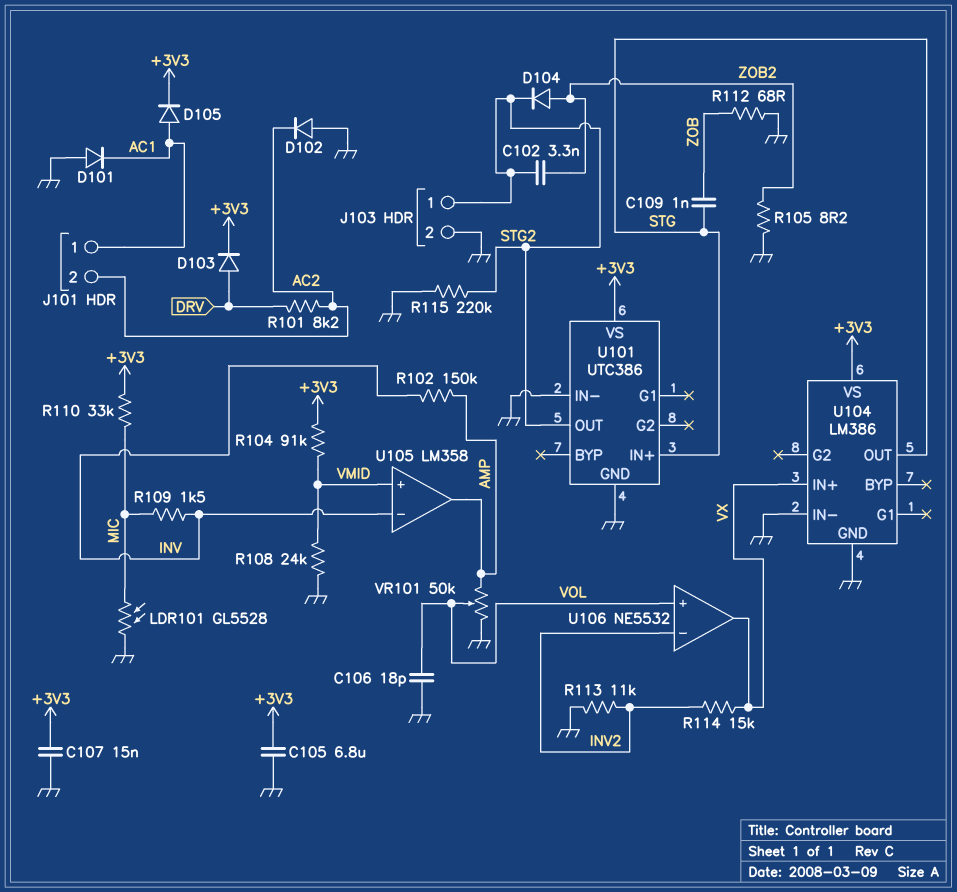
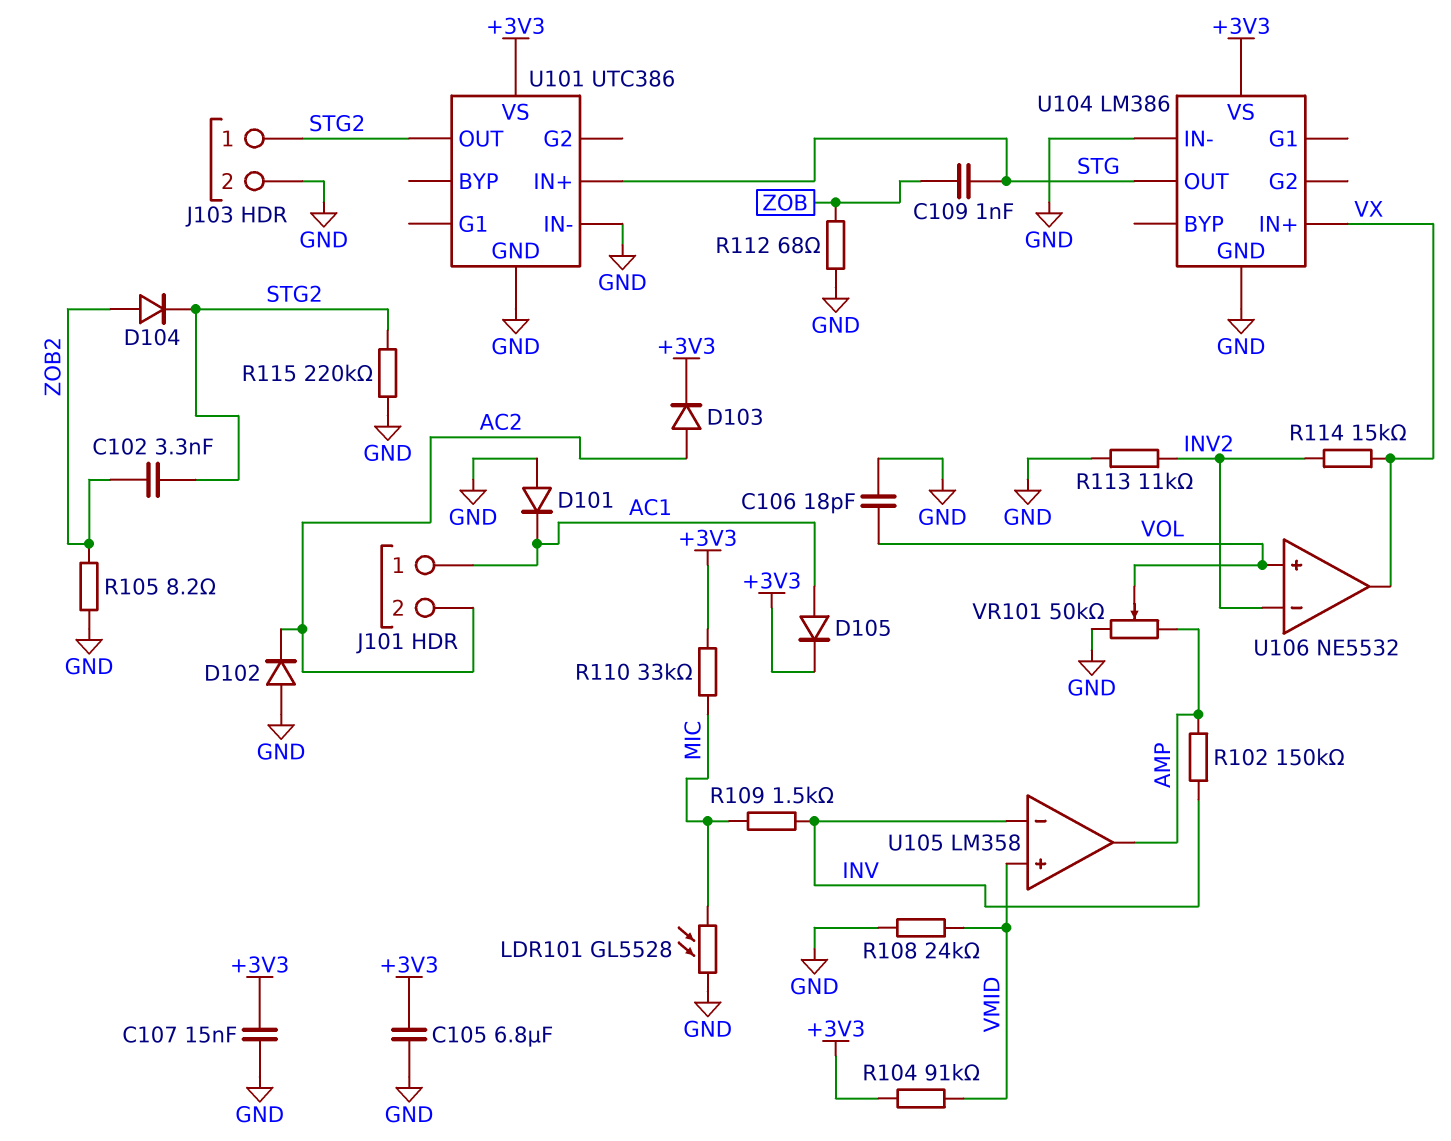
D103: diode (A DRV, K +3V3) -> diode (A AC2, K +3V3)
R101: 8.2k (AC2, DRV) -> none

